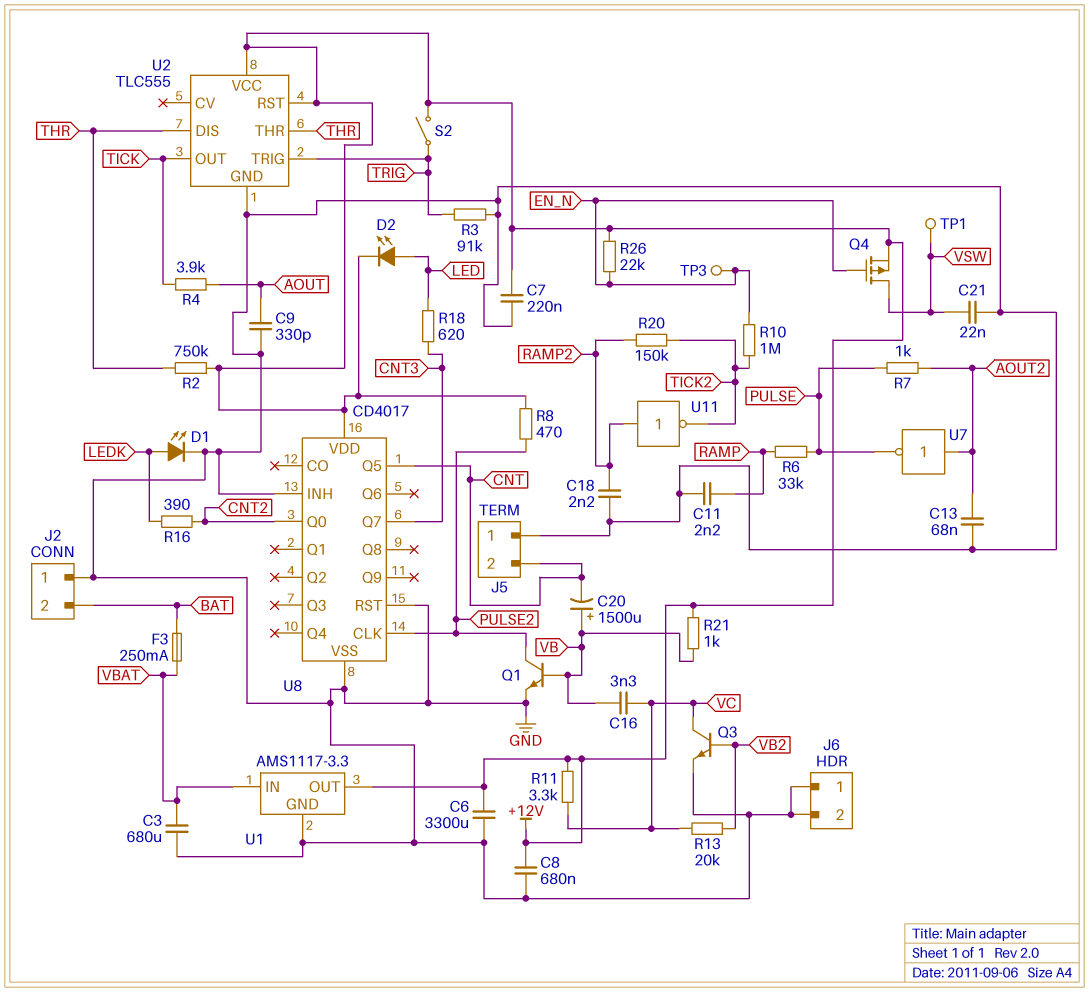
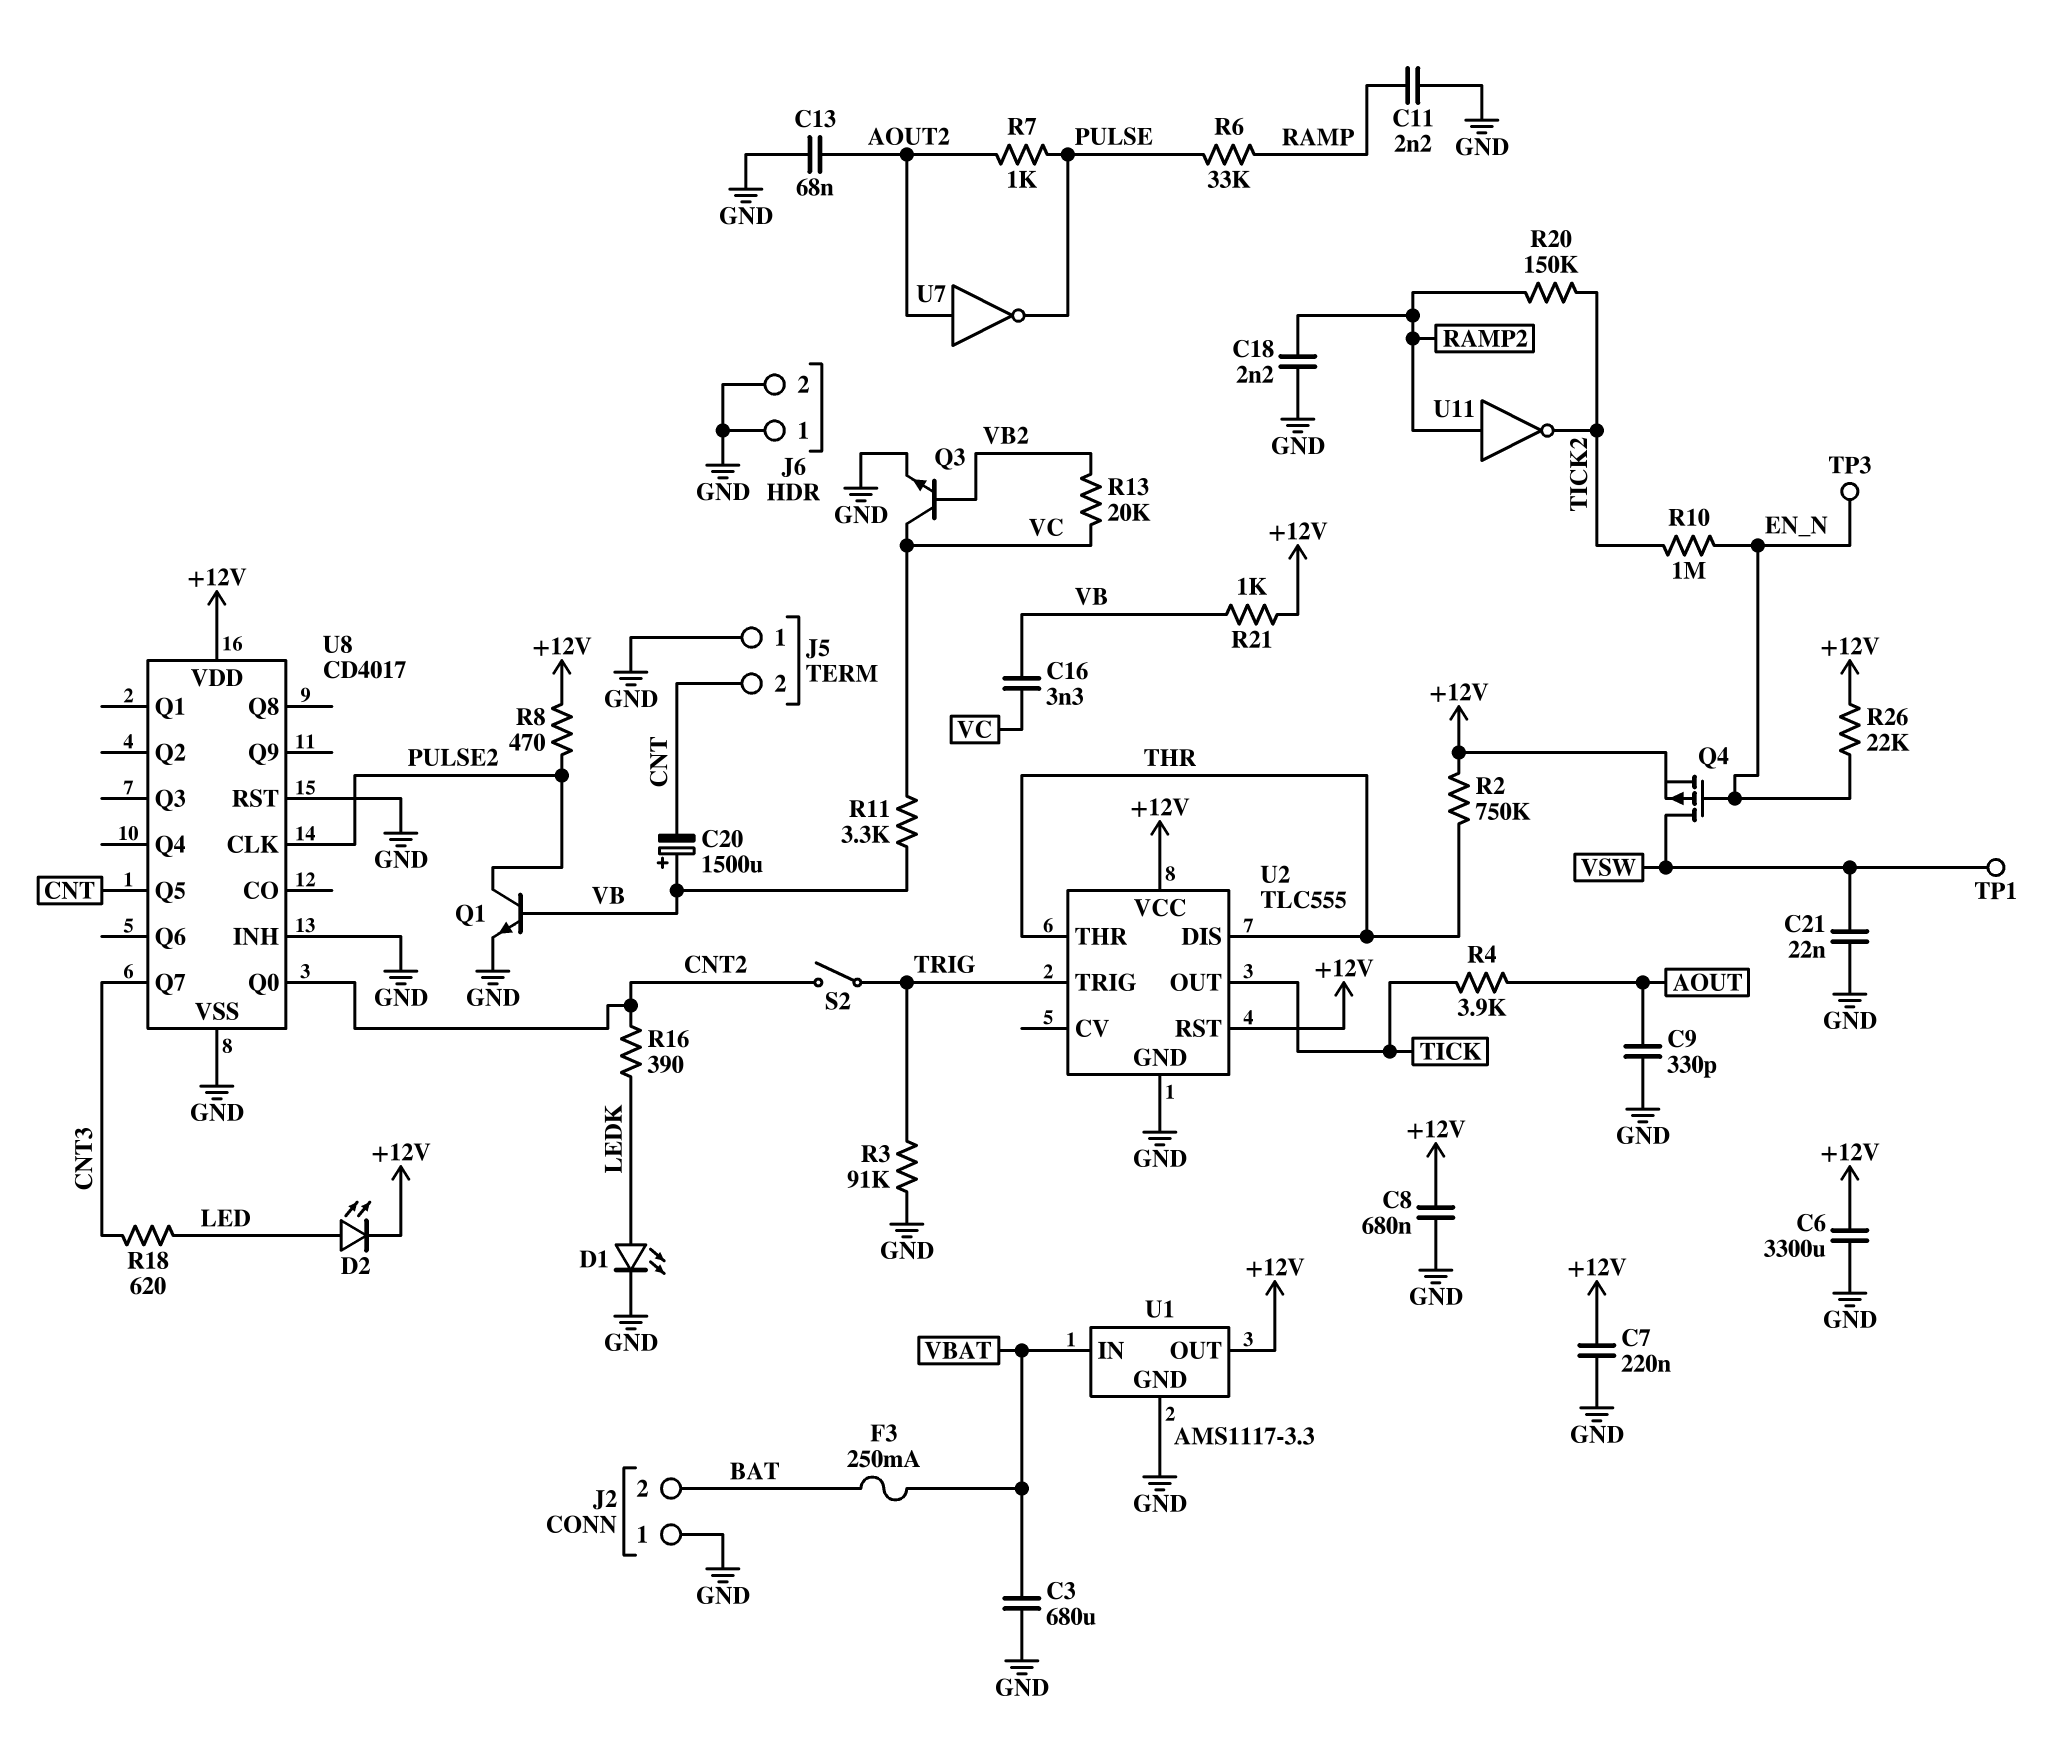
R11: 3.3k (+12V, VC) -> 3.3k (VB, VC)
S2: switch (+12V, TRIG) -> switch (CNT2, TRIG)

